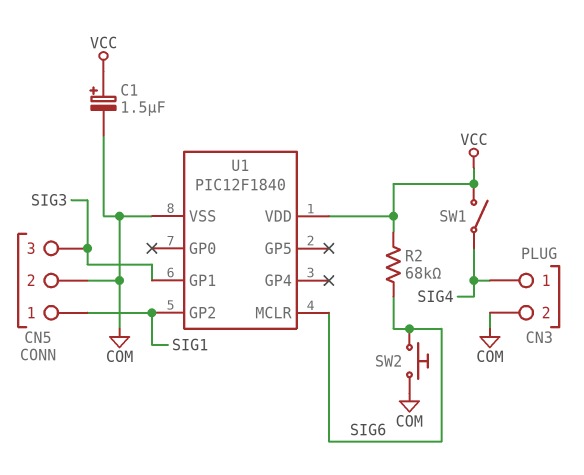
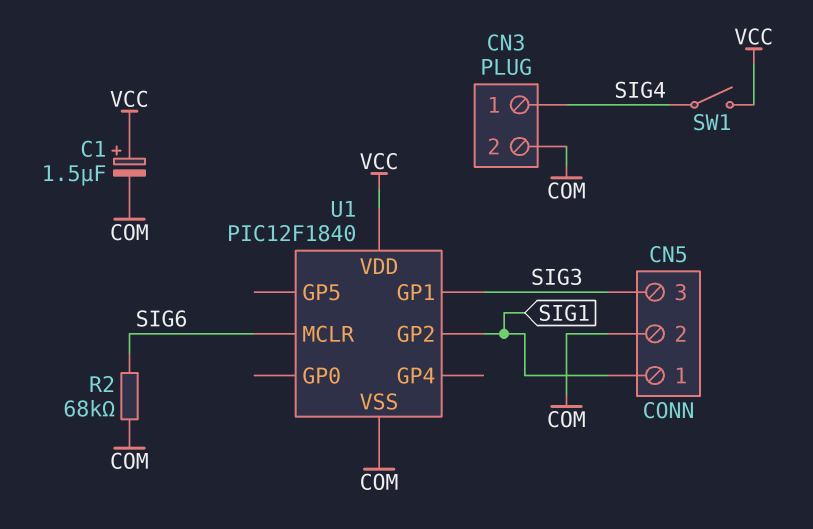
R2: 68k (SIG6, VCC) -> 68k (COM, SIG6)
SW2: button (COM, SIG6) -> none

